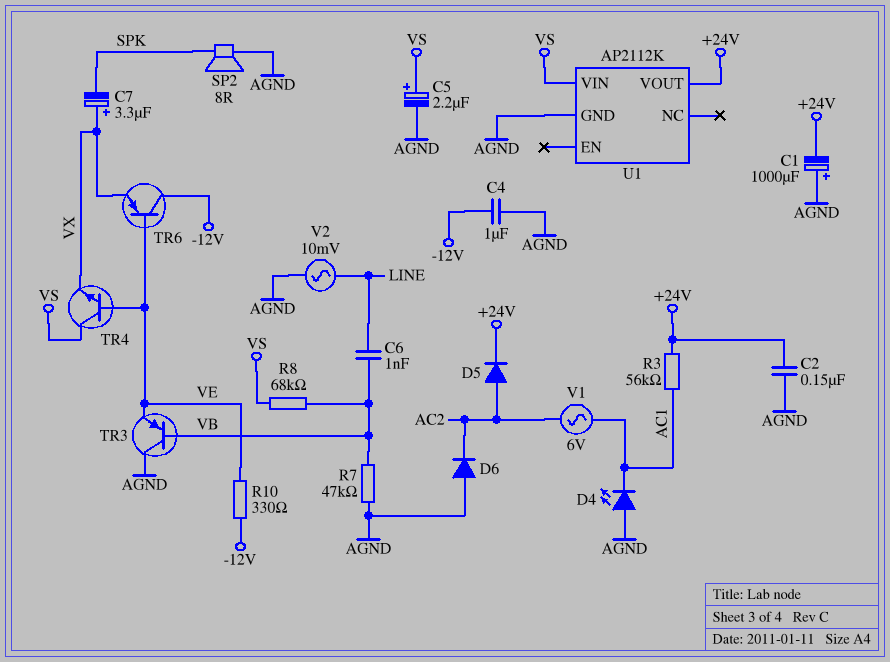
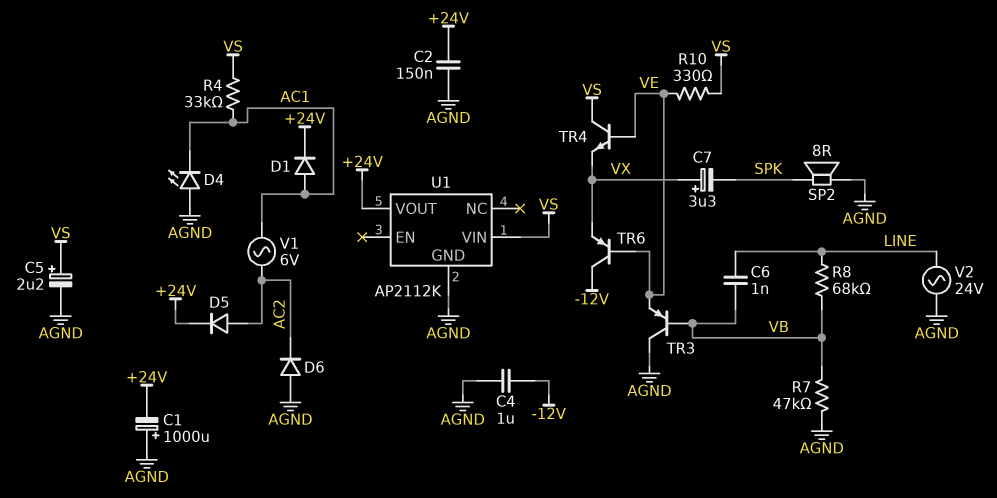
D1: none -> diode (A AC1, K +24V)
R3: 56k (+24V, AC1) -> none
R4: none -> 33k (AC1, VS)
R8: 68k (VB, VS) -> 68k (LINE, VB)
R10: 330 (-12V, VE) -> 330 (VE, VS)
V2: AC 10mV (AGND, LINE) -> AC 24V (AGND, LINE)

